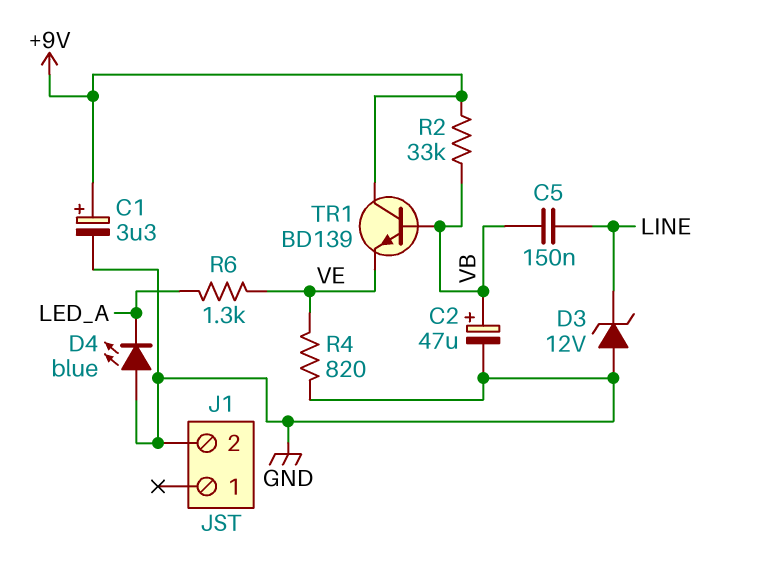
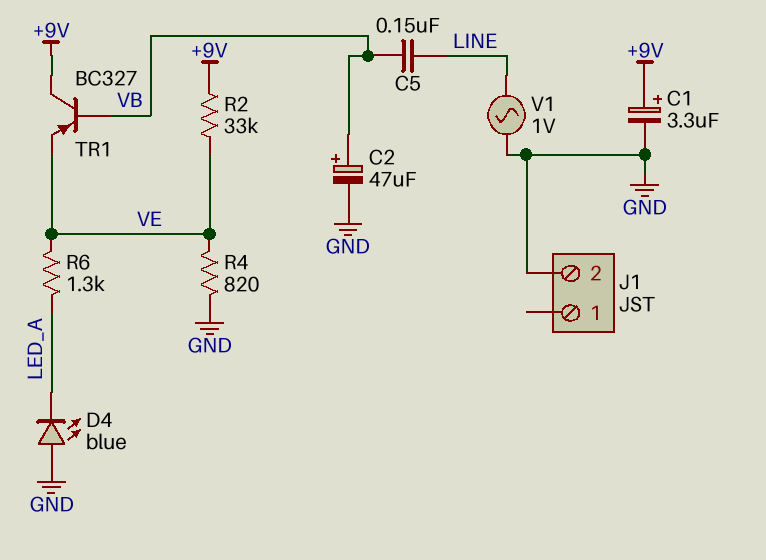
D3: zener 12V (A GND, K LINE) -> none
R2: 33k (+9V, VB) -> 33k (+9V, VE)
TR1: NPN BD139 (B VB, C +9V, E VE) -> PNP BC327 (B VB, C +9V, E VE)
V1: none -> AC 1V (GND, LINE)

